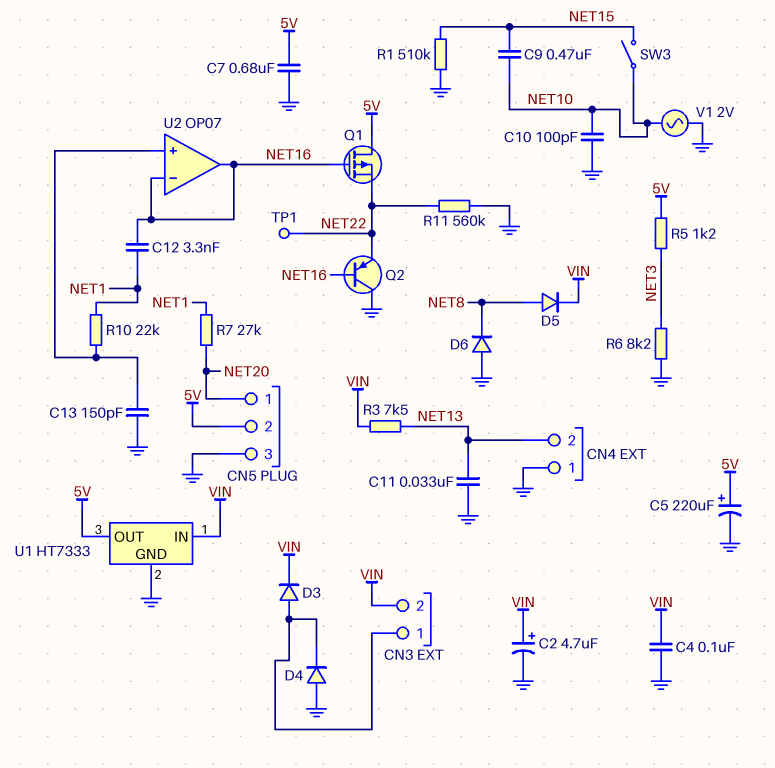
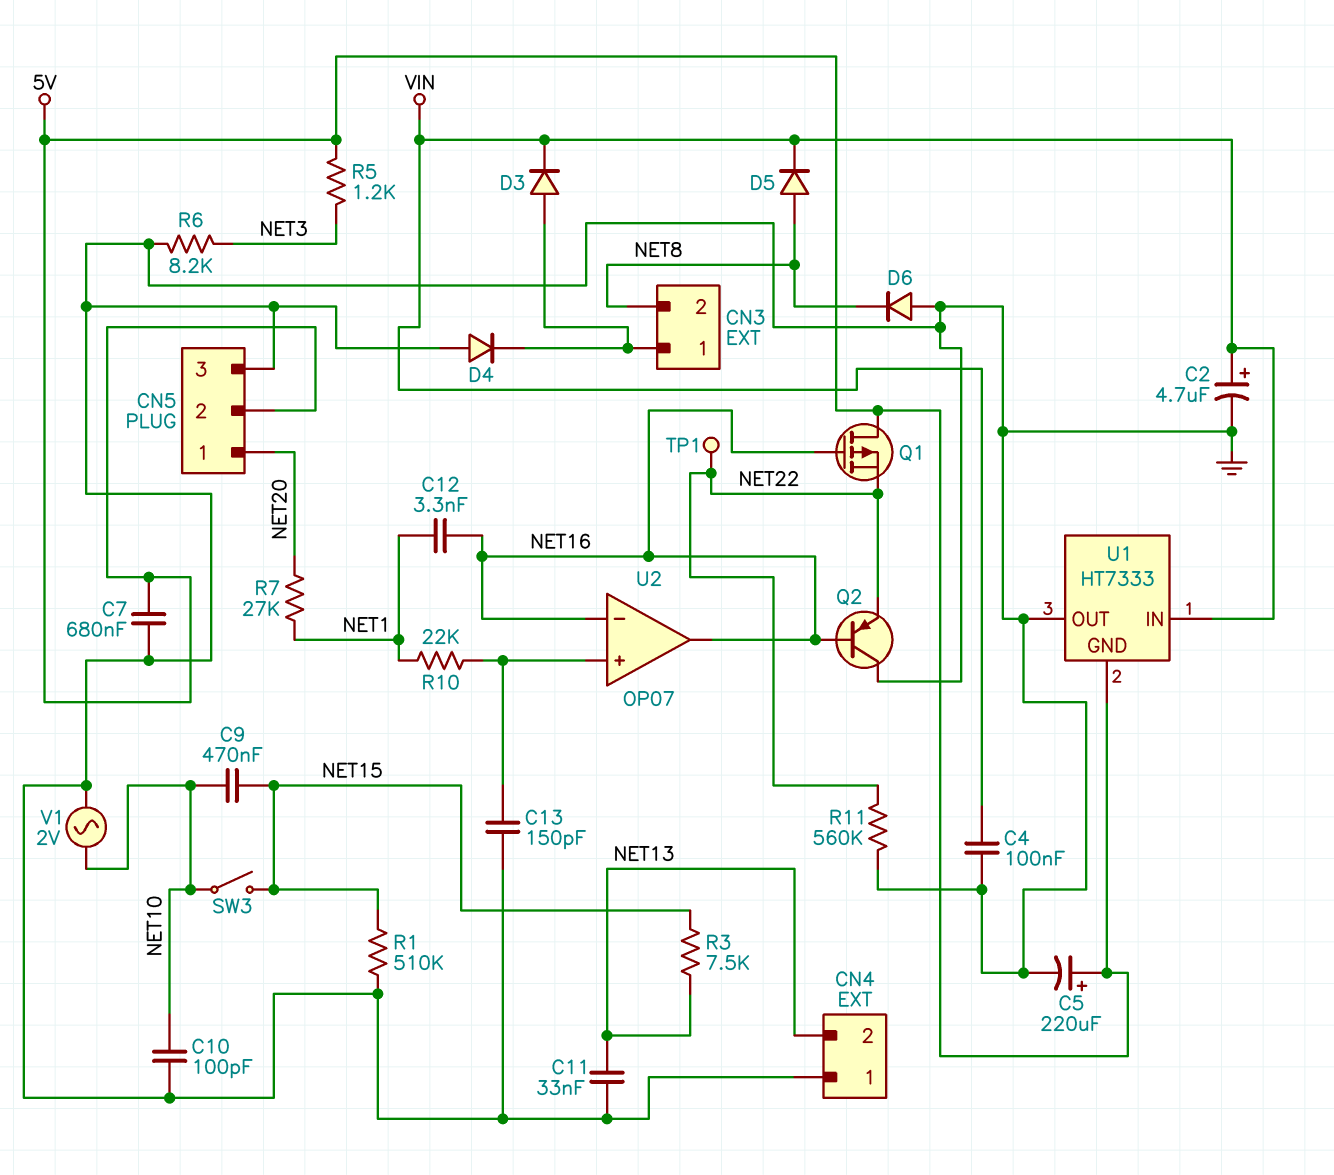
CN3 pin 2: VIN -> NET8
R3: 7.5k (NET13, VIN) -> 7.5k (NET13, NET15)
U1 pin GND: GND -> 5V
U1 pin OUT: 5V -> GND

